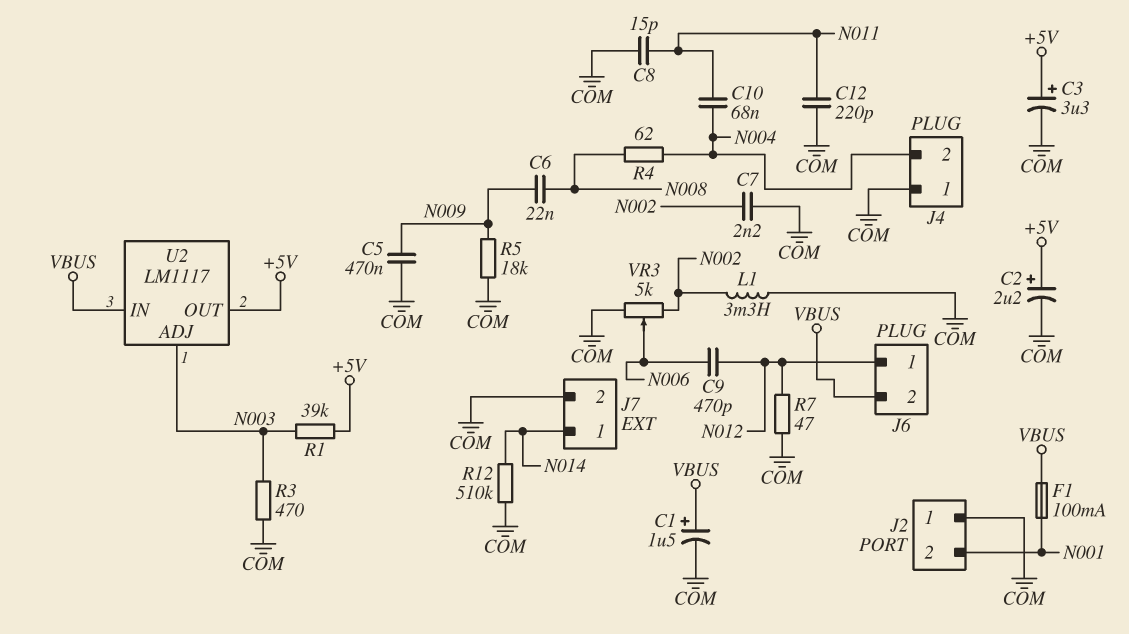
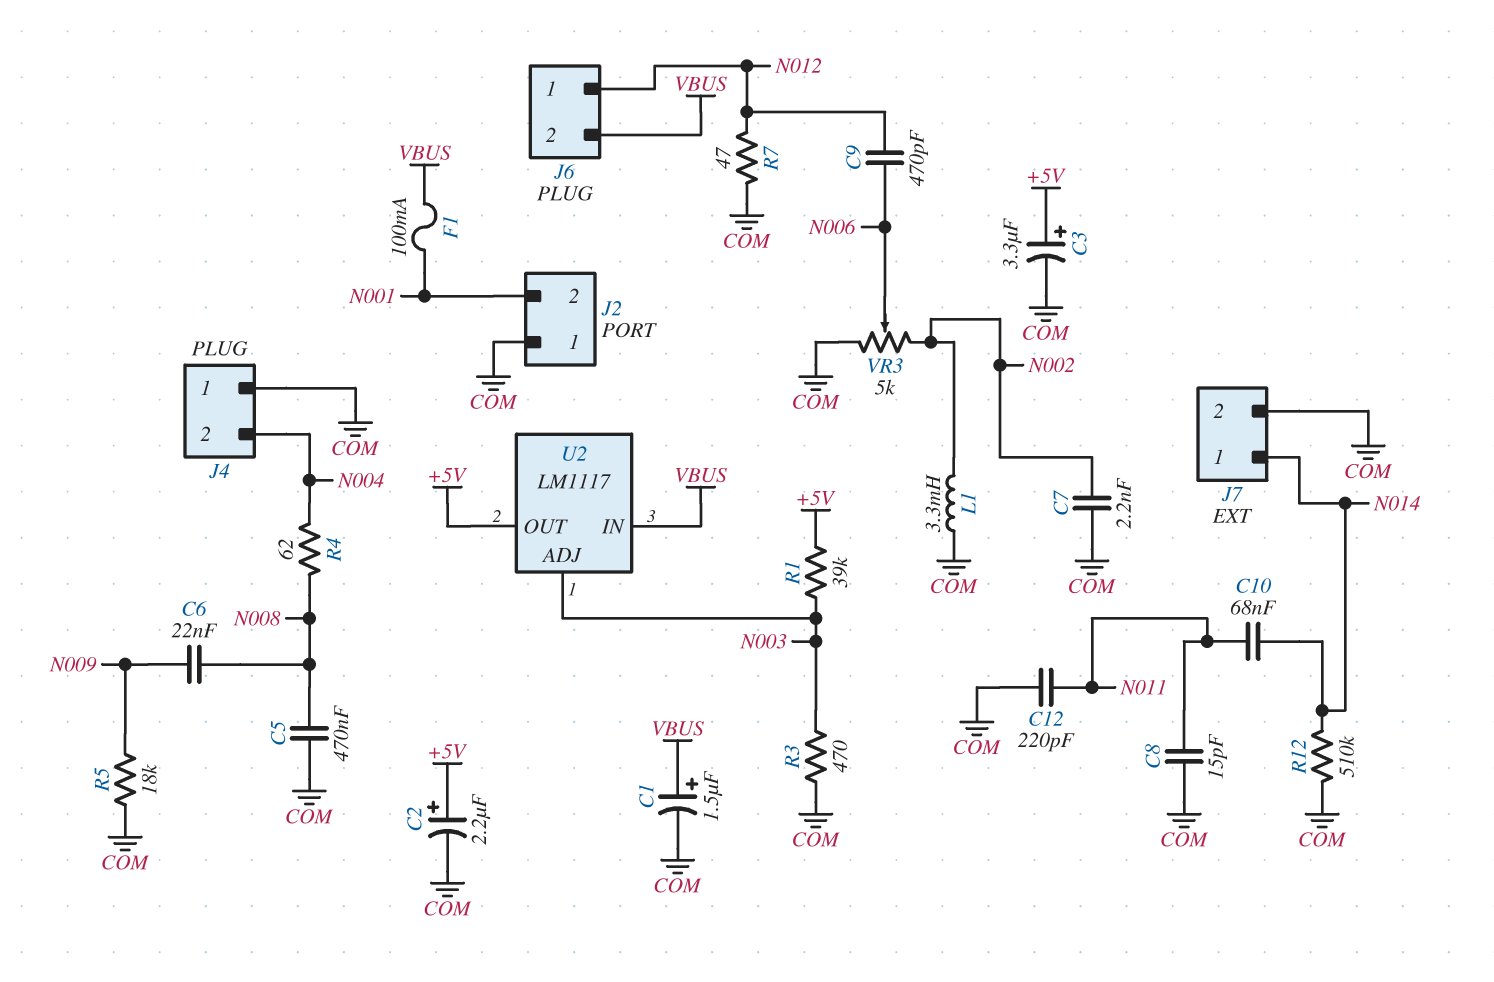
C5: 470nF (COM, N009) -> 470nF (COM, N008)
C10: 68nF (N004, N011) -> 68nF (N011, N014)

